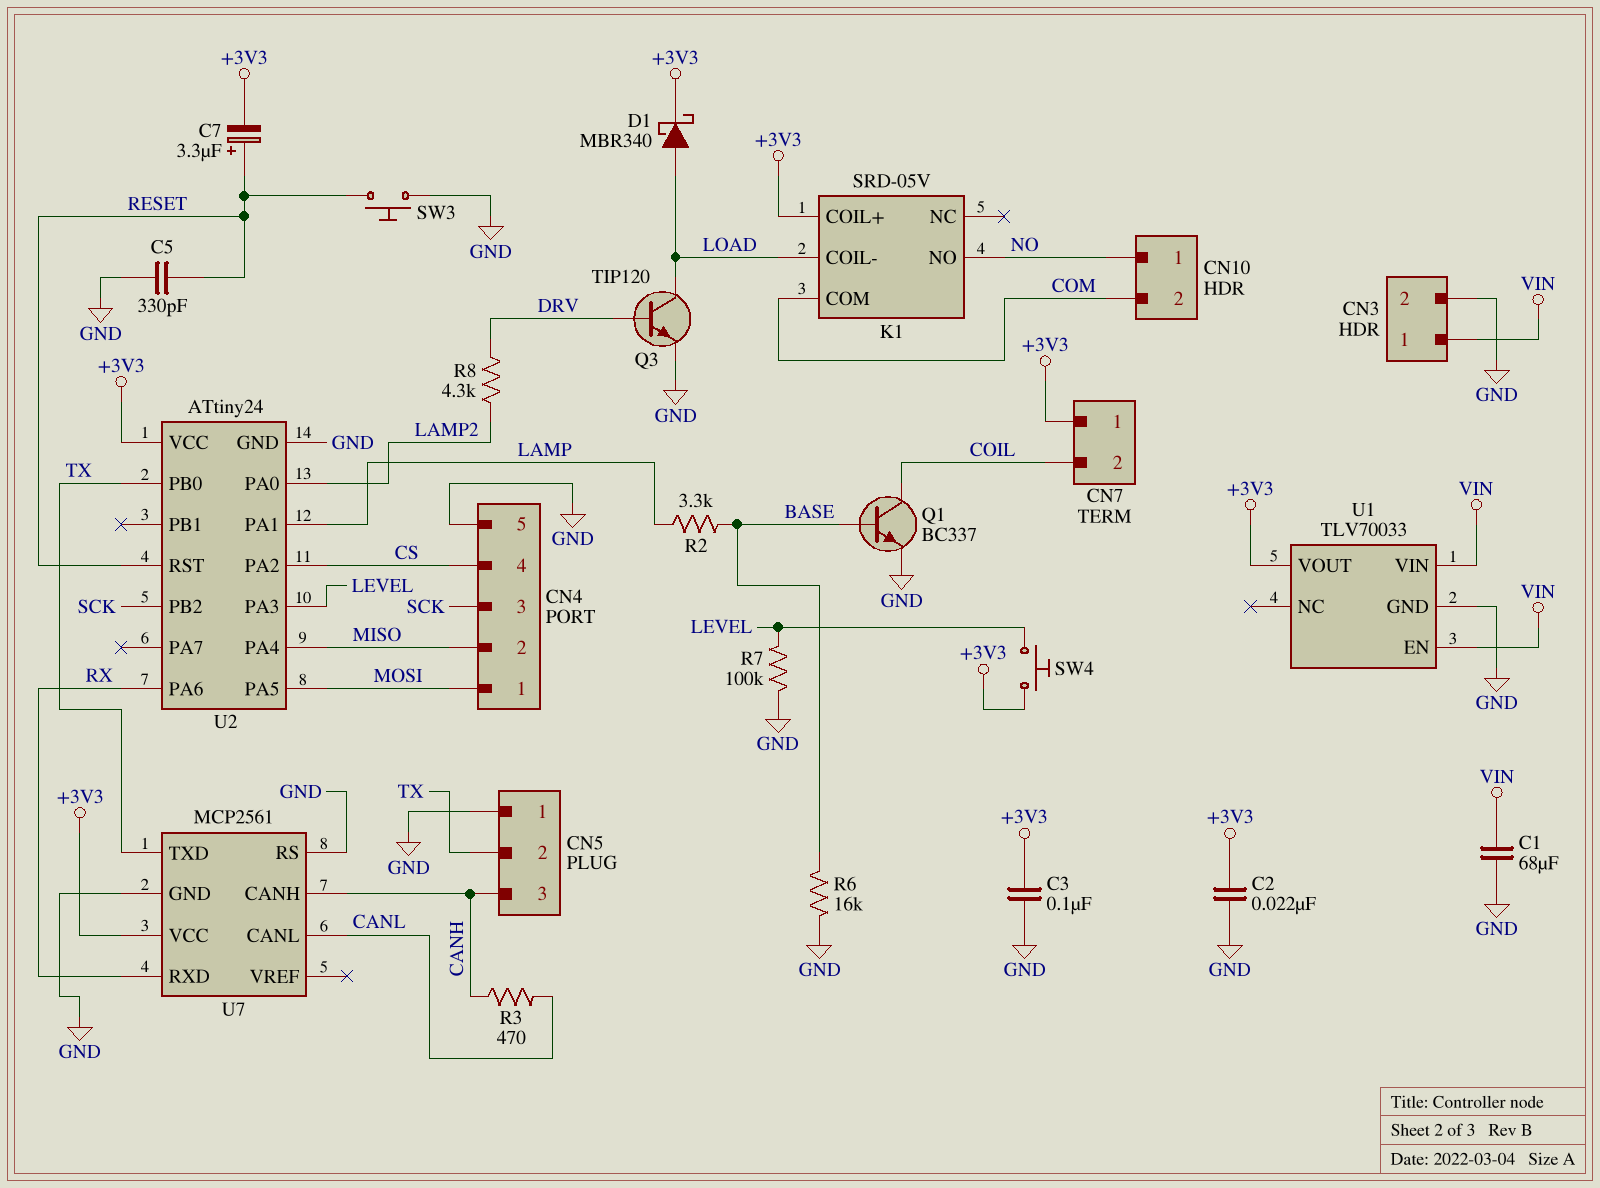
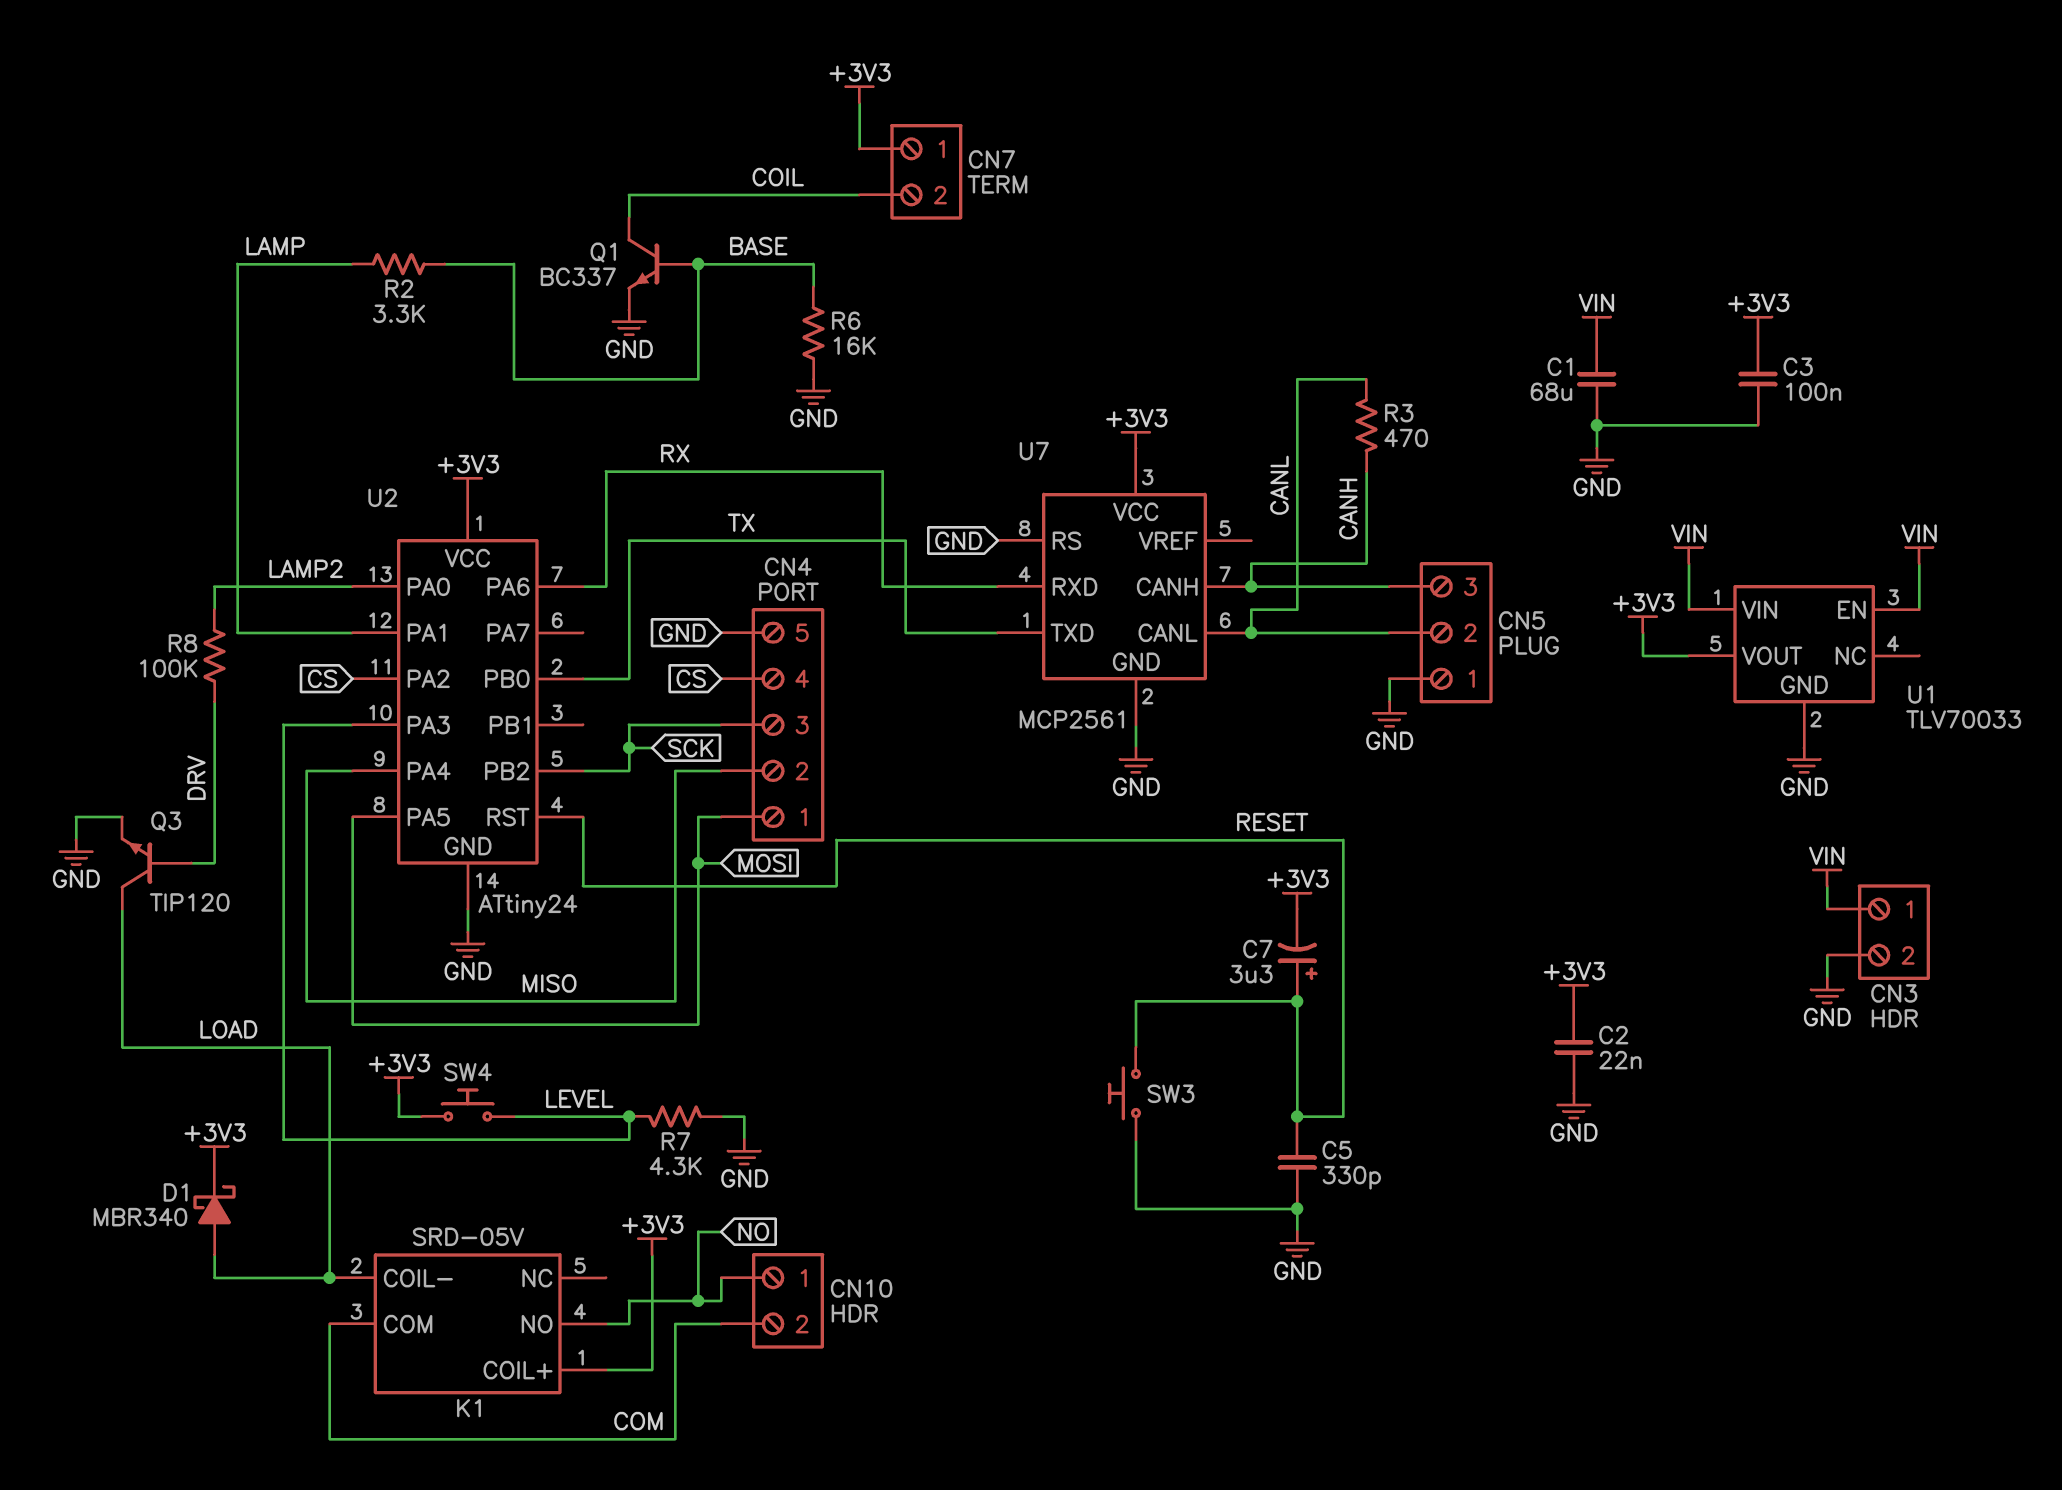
CN5 pin 2: TX -> CANL
R7: 100k (GND, LEVEL) -> 4.3k (GND, LEVEL)
R8: 4.3k (DRV, LAMP2) -> 100k (DRV, LAMP2)

